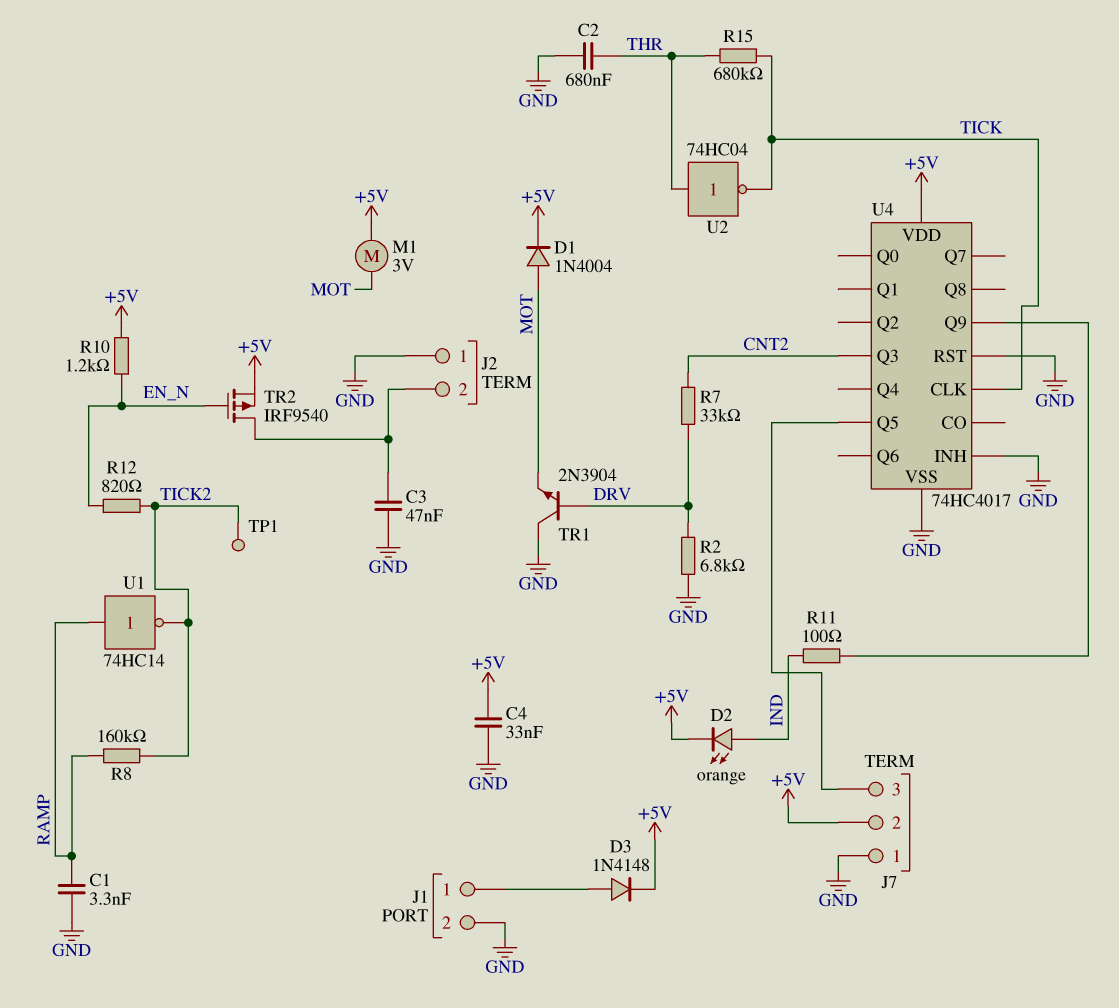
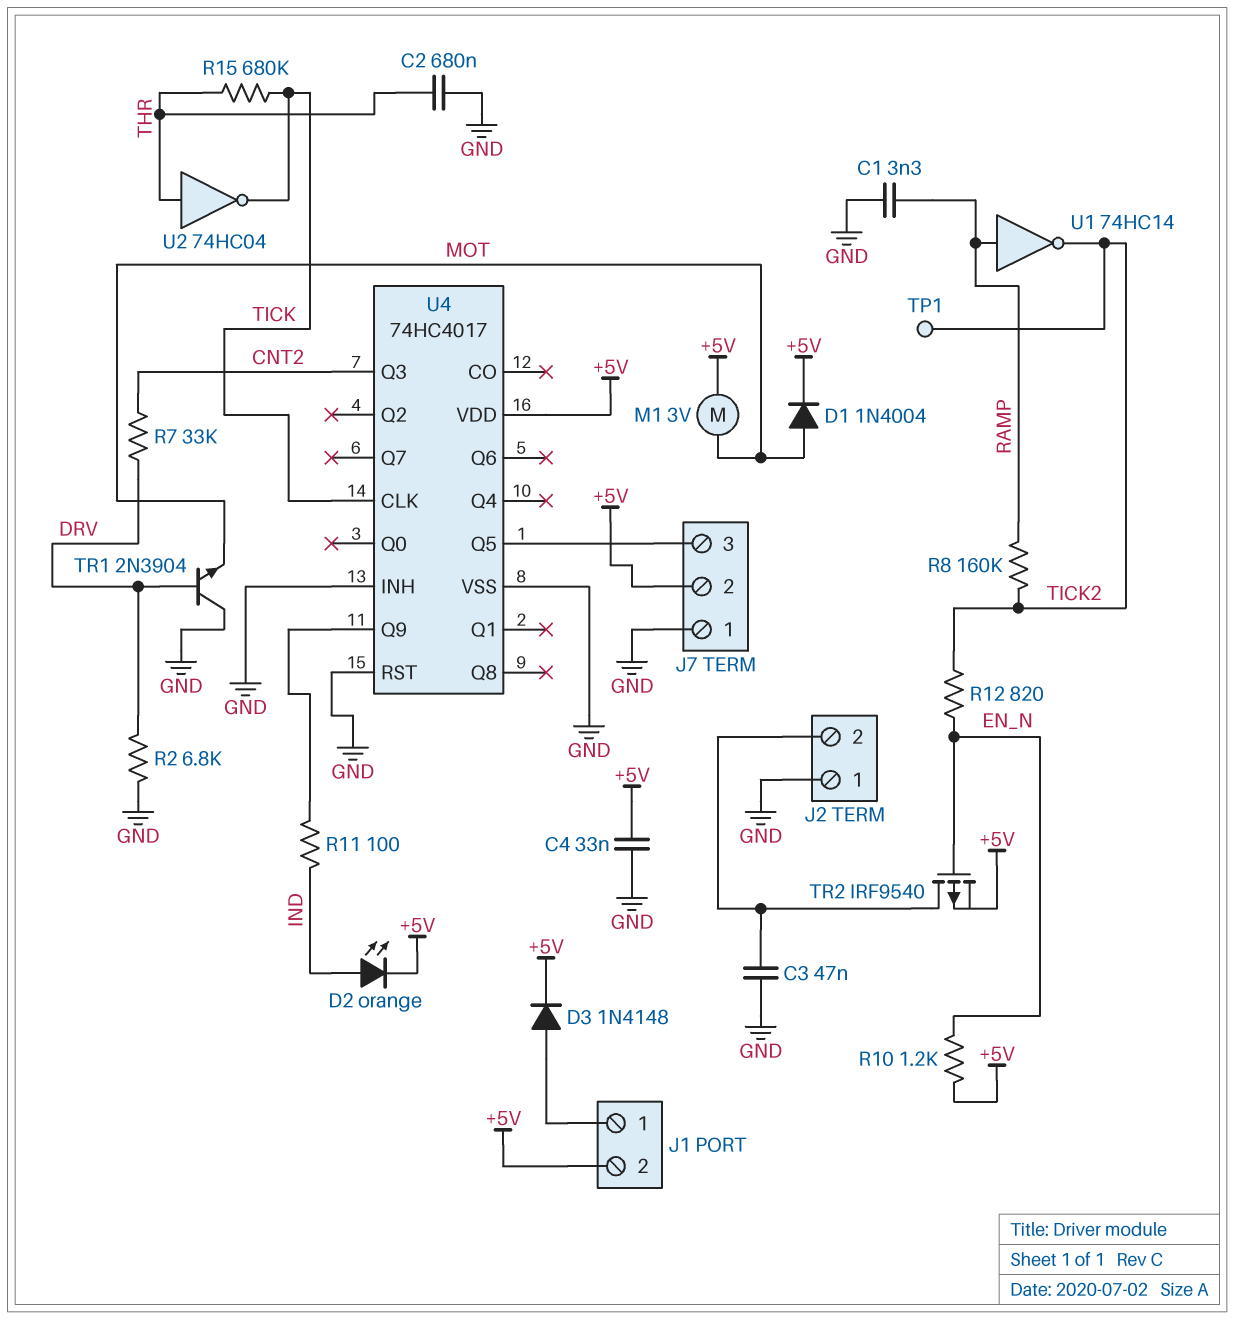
J1 pin 2: GND -> +5V

